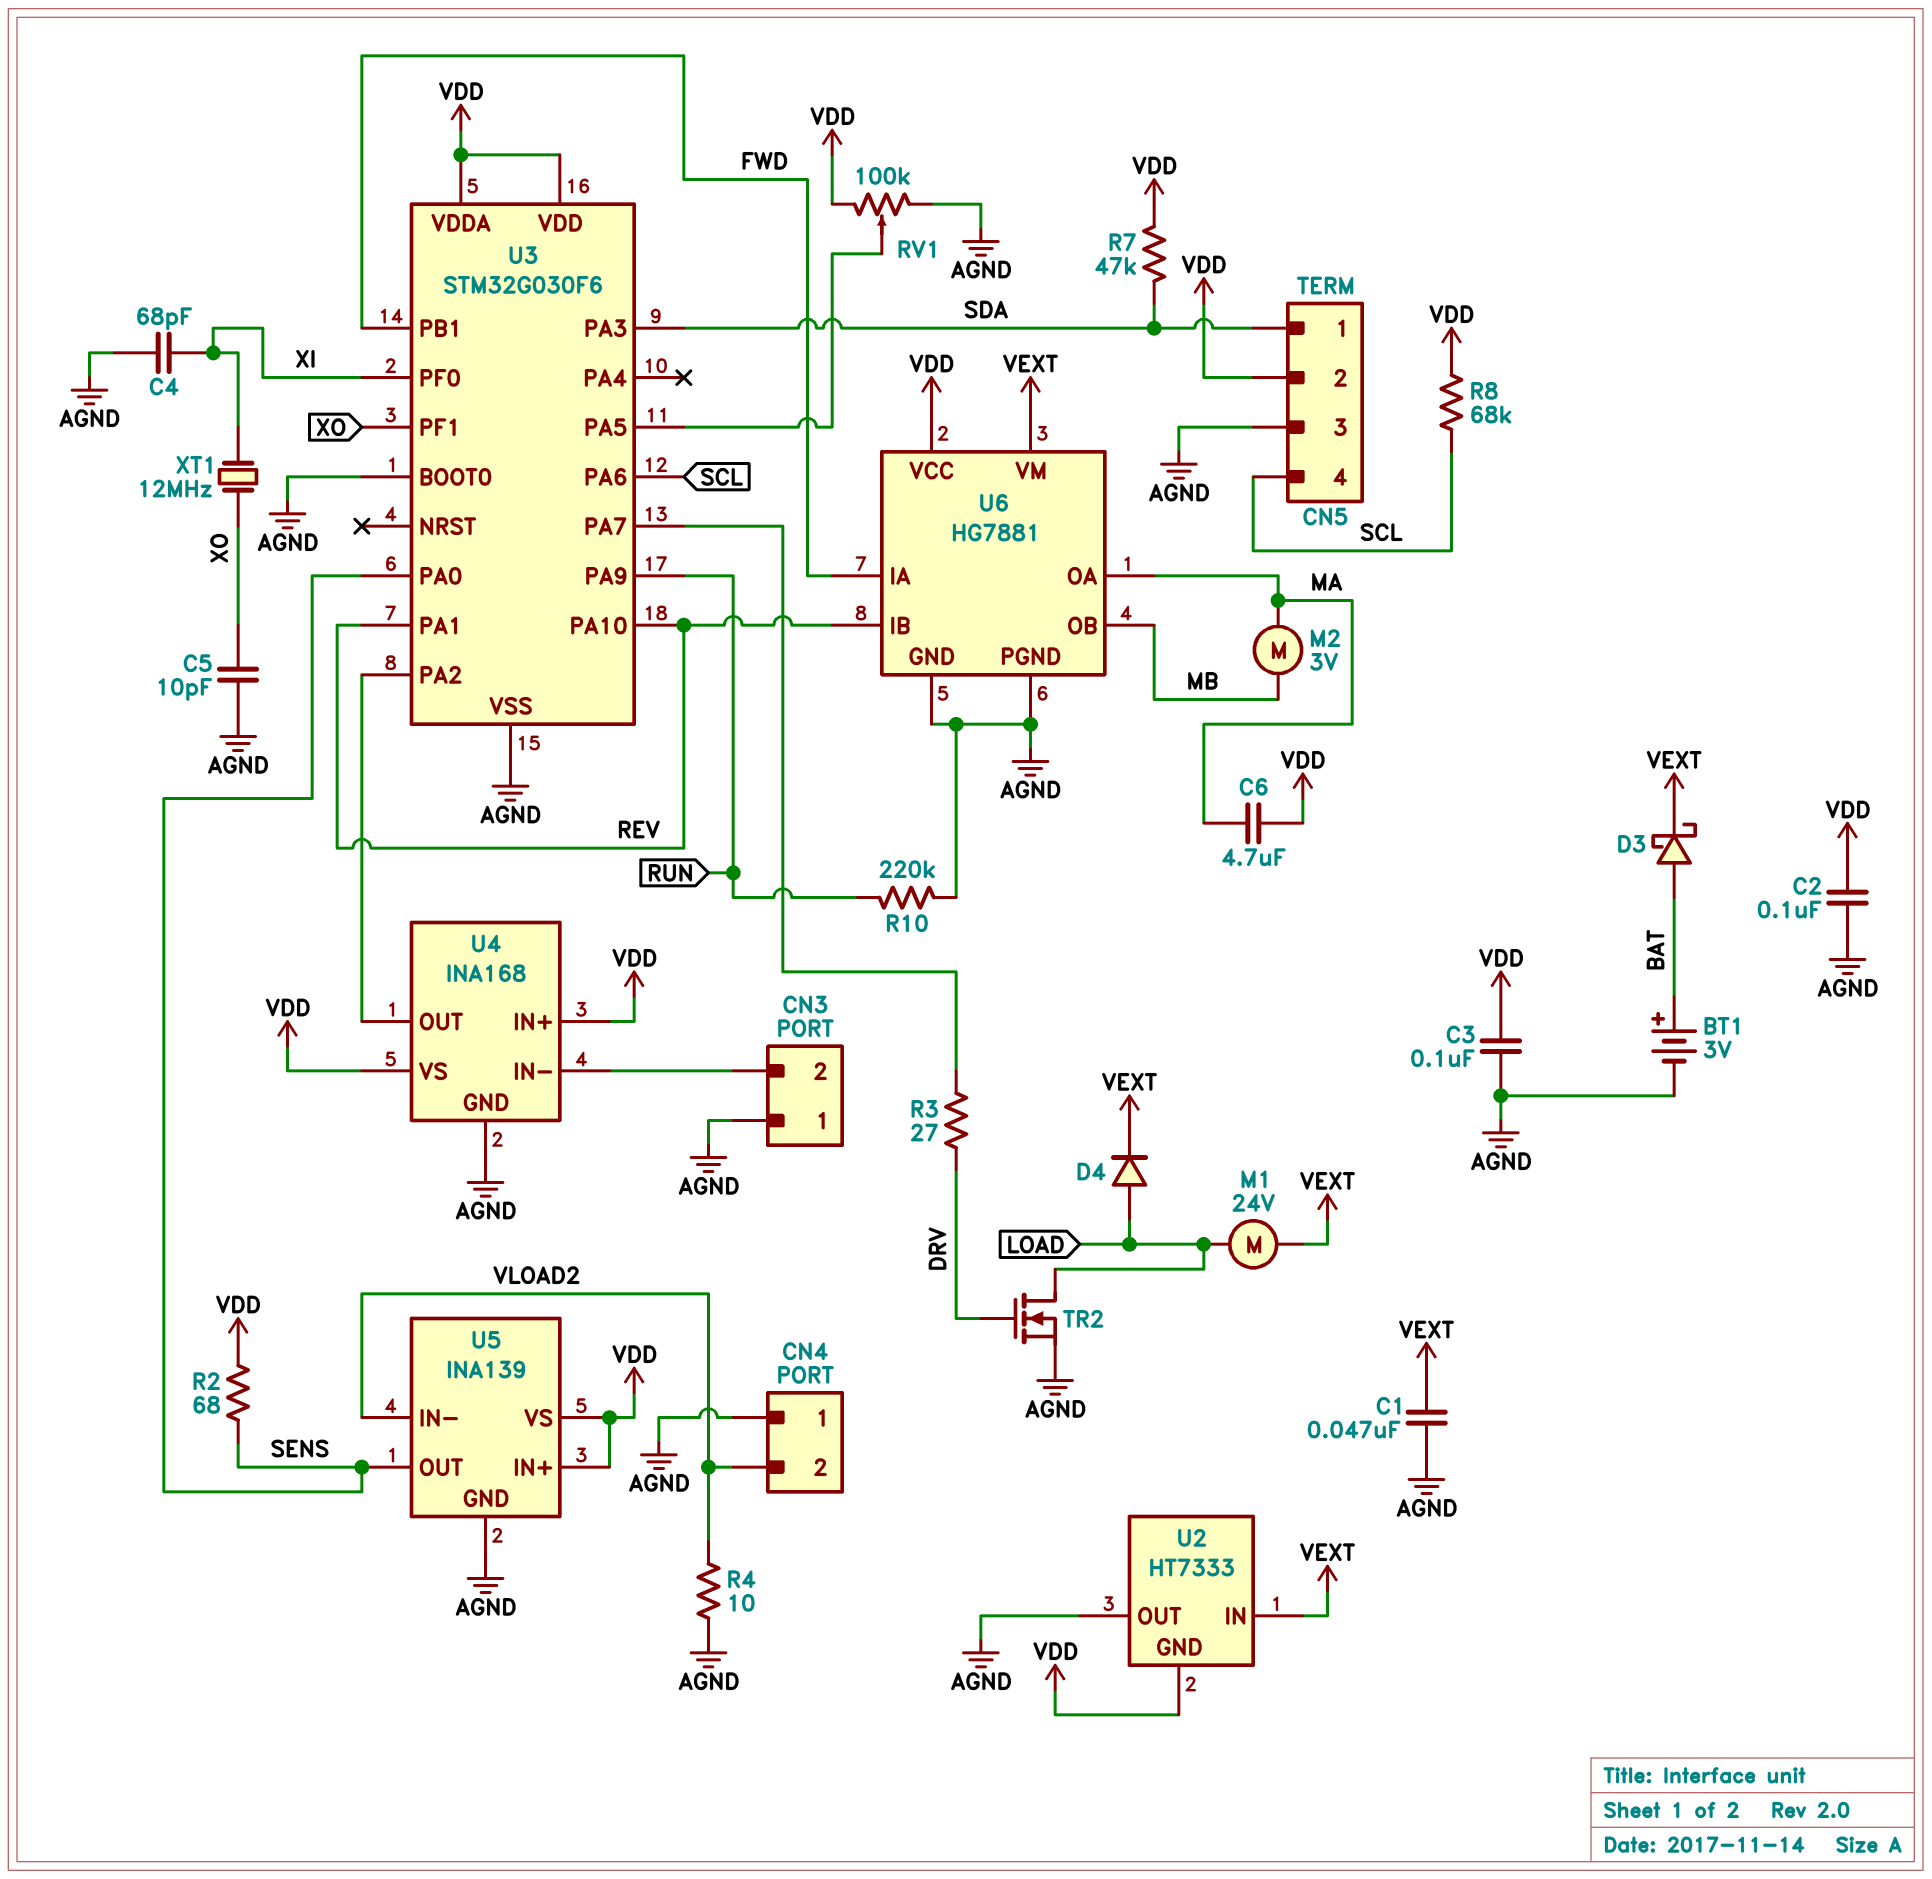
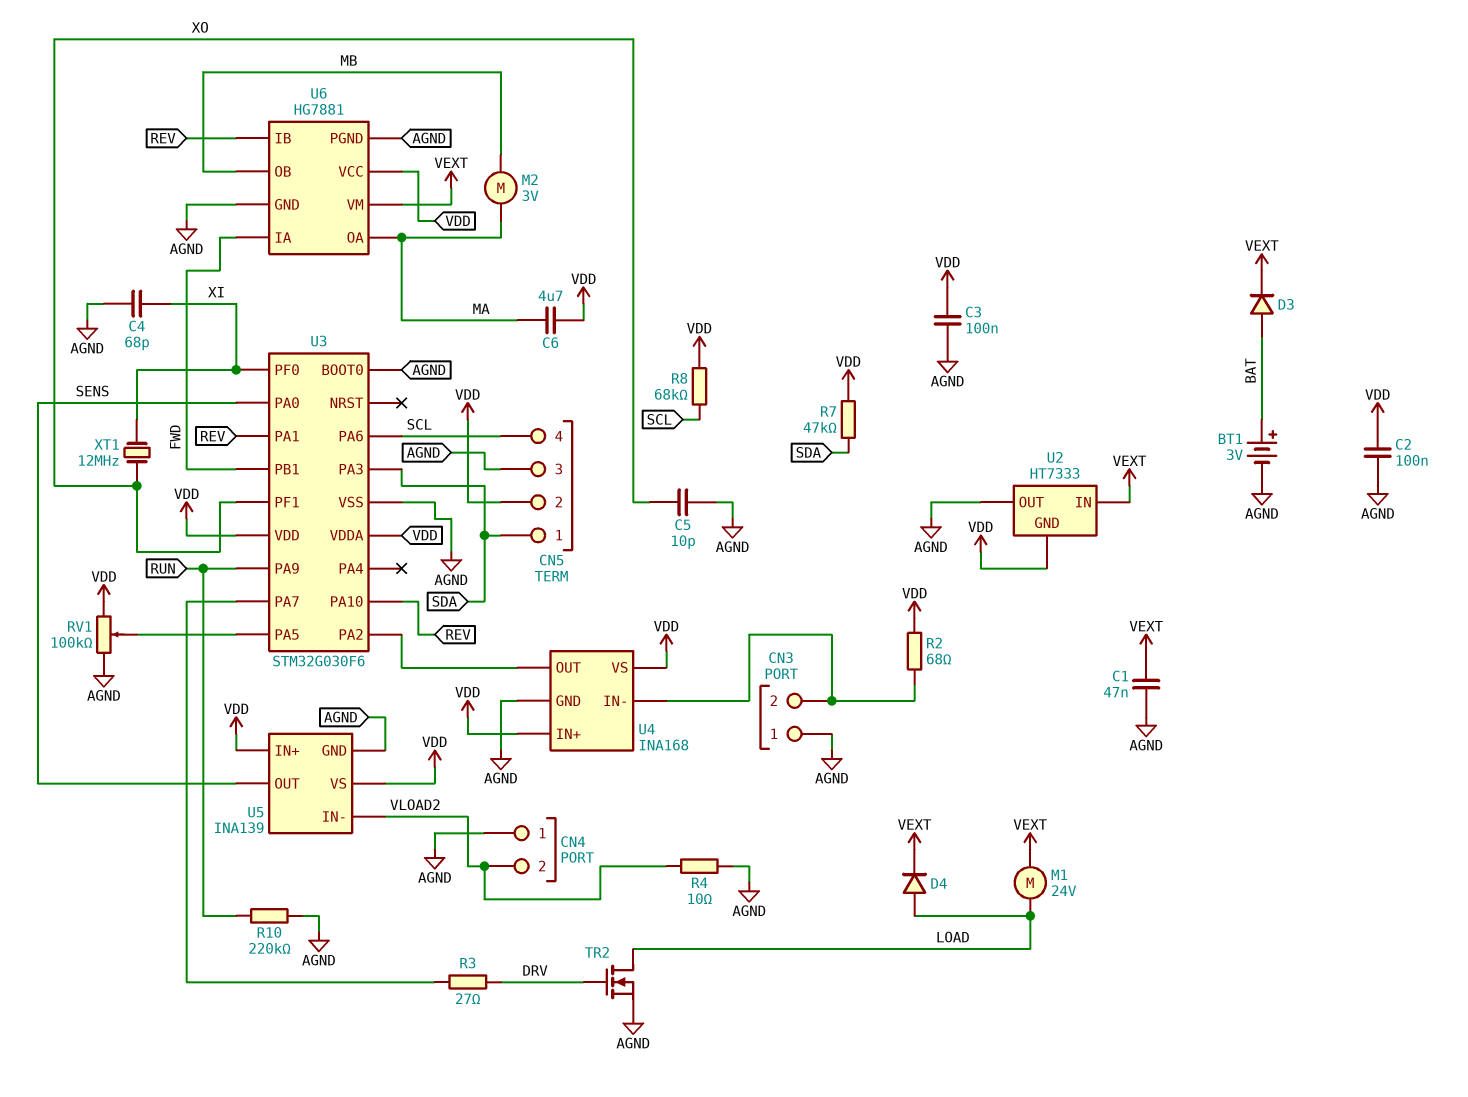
D3: schottky (A BAT, K VEXT) -> diode (A BAT, K VEXT)
R2: 68 (SENS, VDD) -> 68 (CN3/2, VDD)

